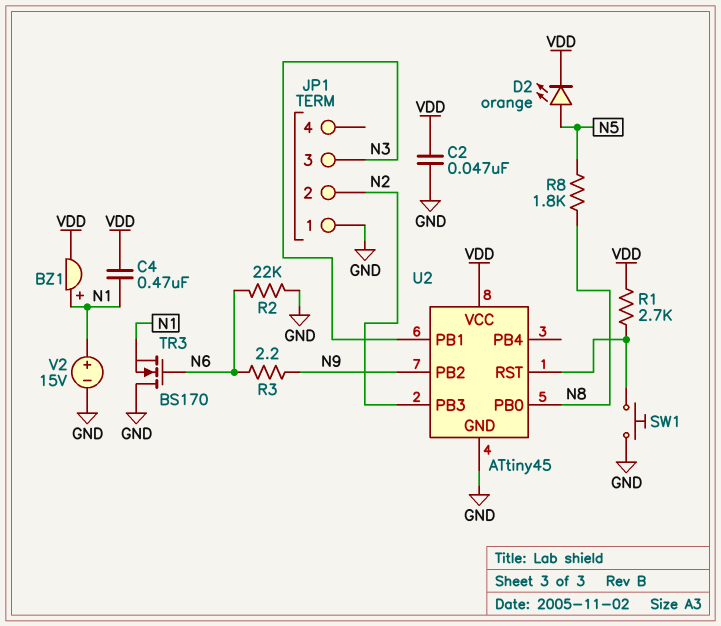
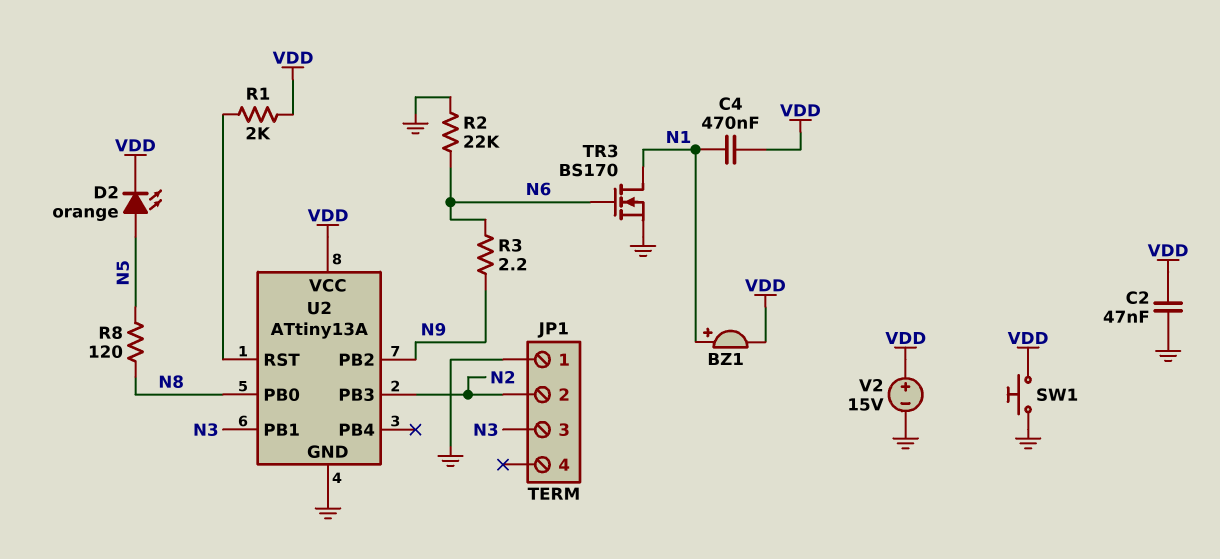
R1: 2.7k (U2/RST, VDD) -> 2k (U2/RST, VDD)
R8: 1.8k (N5, N8) -> 120 (N5, N8)
SW1: button (GND, U2/RST) -> button (GND, VDD)
TR3: NMOS BS170 (G N6, D GND, S N1) -> NMOS BS170 (G N6, D N1, S GND)
U2: ATtiny45 -> ATtiny13A
V2: 15V (plus N1, minus GND) -> 15V (plus VDD, minus GND)

